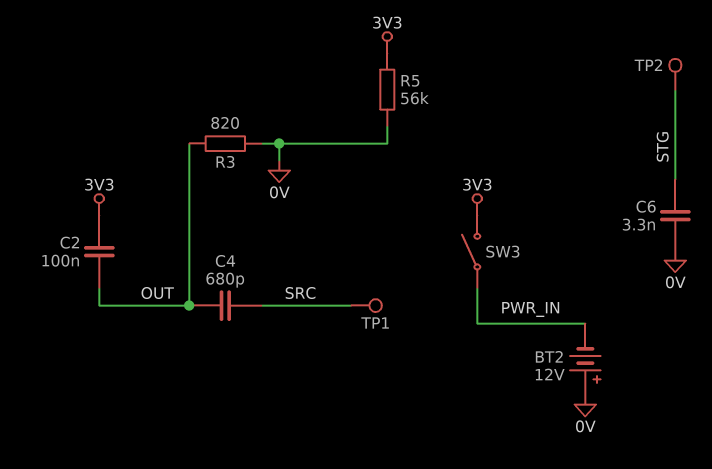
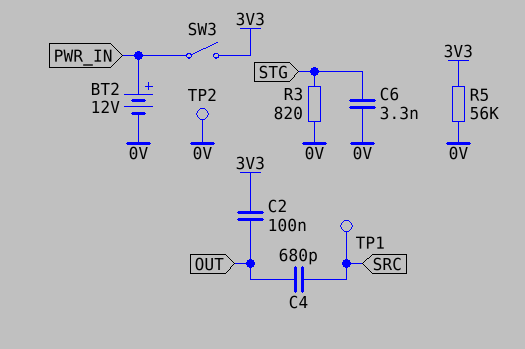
BT2: 12V (plus 0V, minus PWR_IN) -> 12V (plus PWR_IN, minus 0V)
R3: 820 (0V, OUT) -> 820 (0V, STG)
TP2: test point (STG) -> test point (0V)

